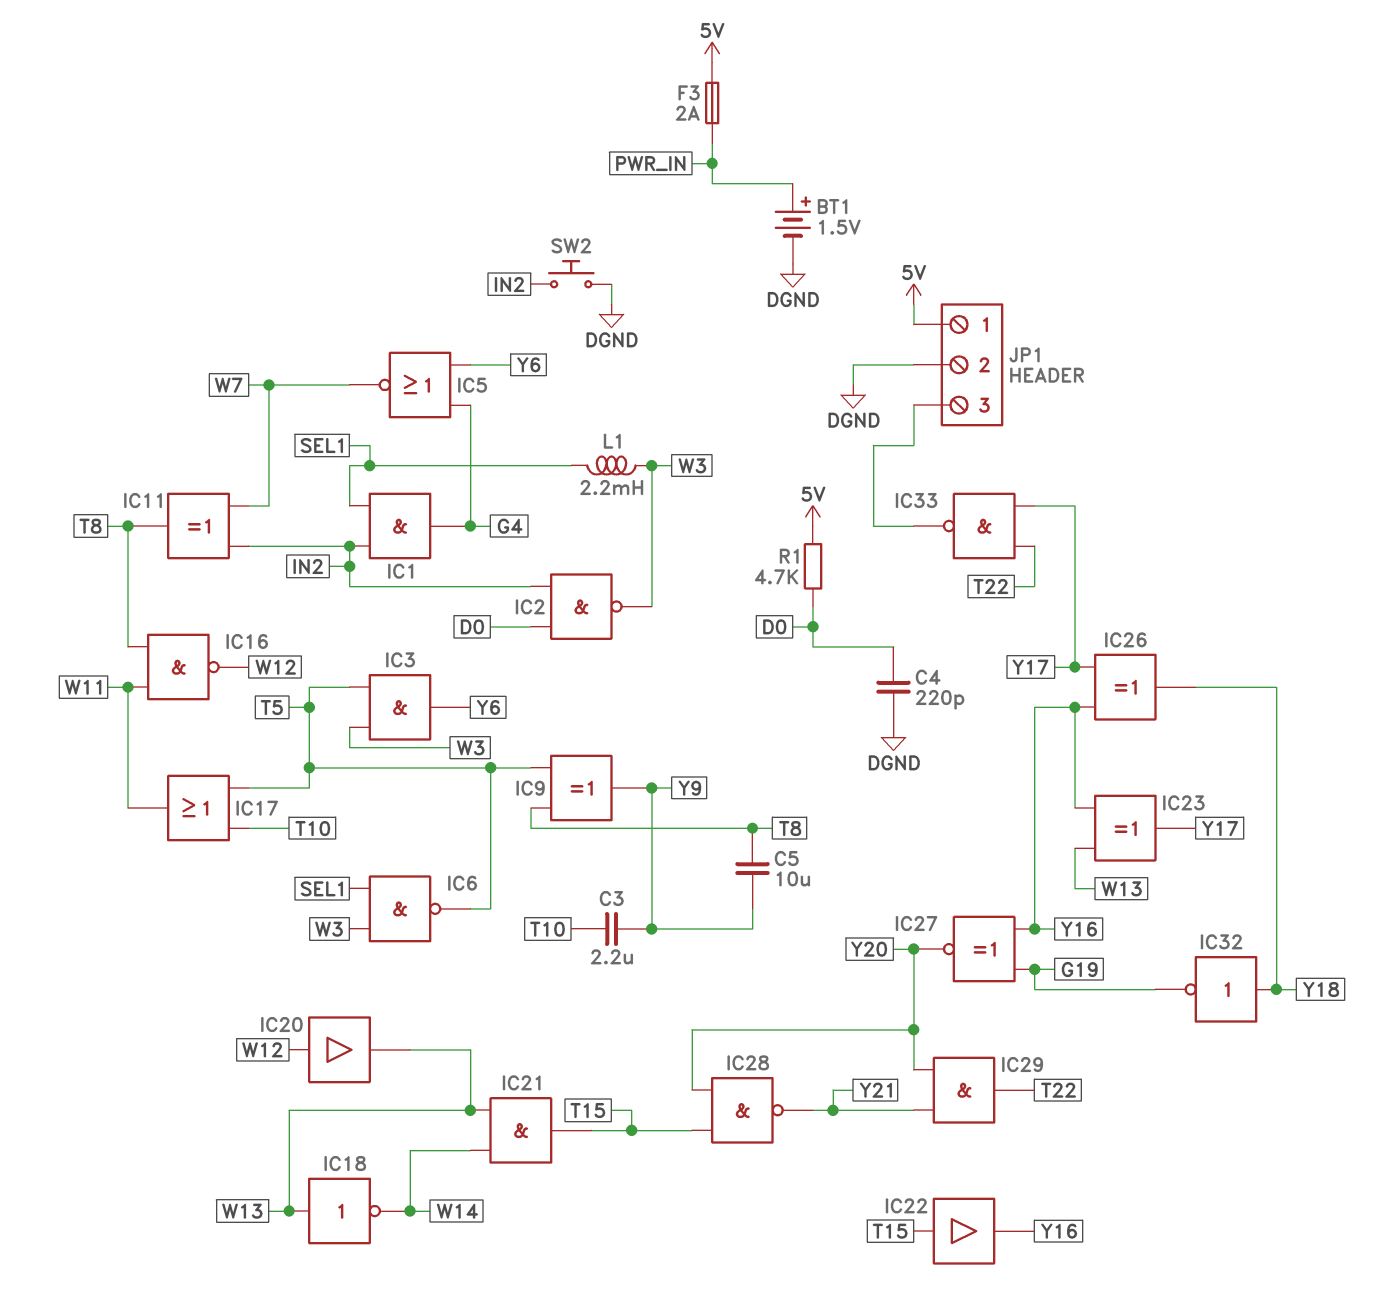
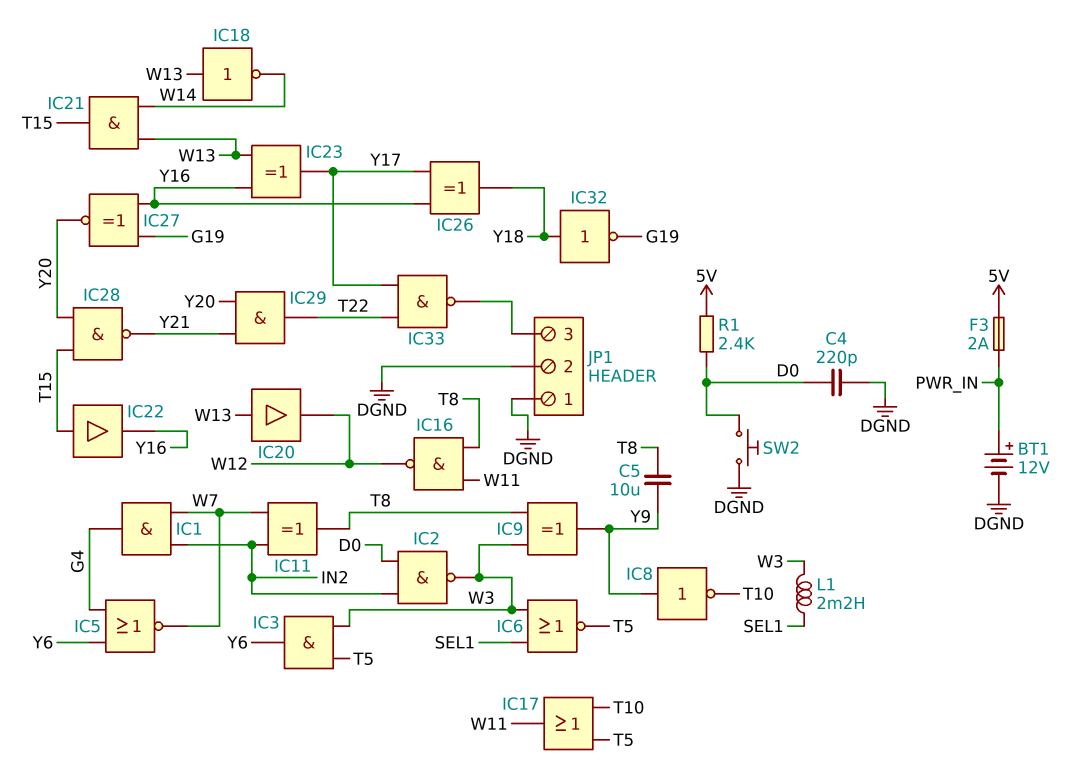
BT1: 1.5V (plus PWR_IN, minus DGND) -> 12V (plus PWR_IN, minus DGND)
C3: 2.2uF (T10, Y9) -> none
IC1: AND (in IN2, in SEL1, out G4) -> AND (in IN2, in W7, out G4)
IC6: NAND (in SEL1, in W3, out T5) -> NOR (in SEL1, in W3, out T5)
IC8: none -> NOT (in Y9, out T10)
IC9: XOR (in T5, in T8, out Y9) -> XOR (in T8, in W3, out Y9)
IC20: buffer (in W12, out W13) -> buffer (in W13, out W12)
JP1 pin 1: 5V -> DGND
R1: 4.7k (5V, D0) -> 2.4k (5V, D0)
SW2: button (DGND, IN2) -> button (D0, DGND)

